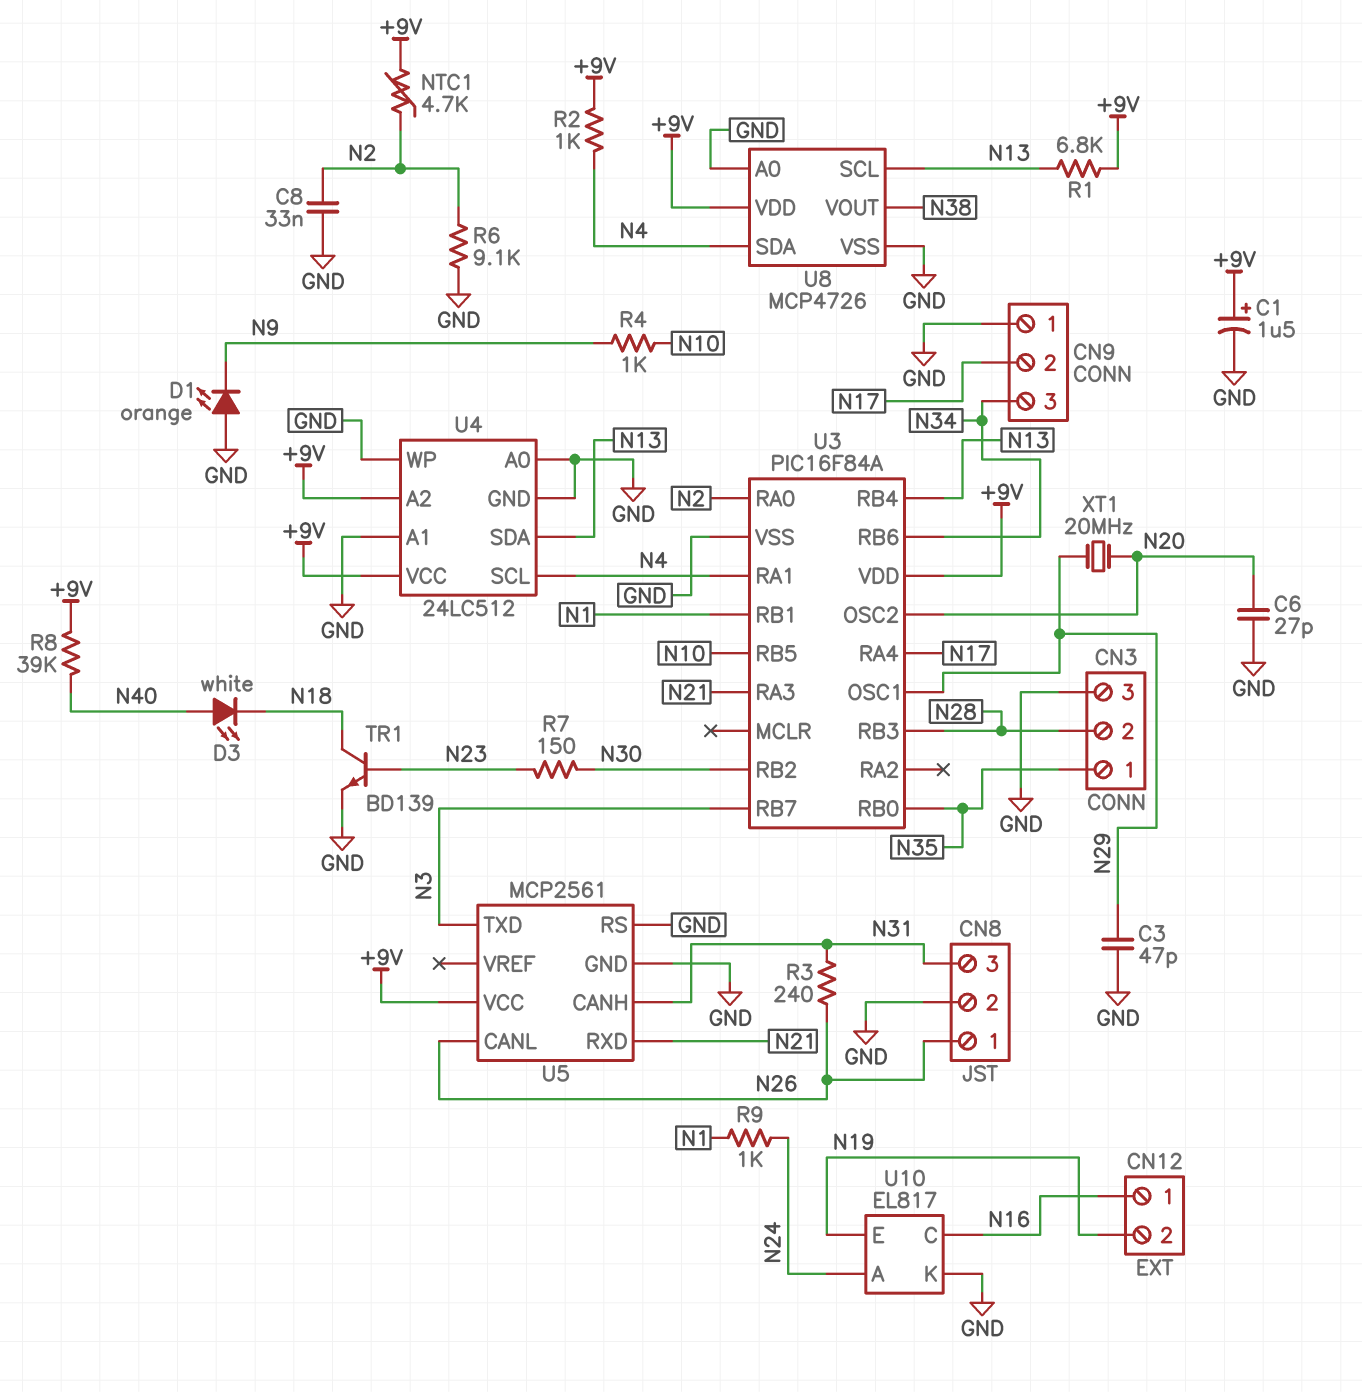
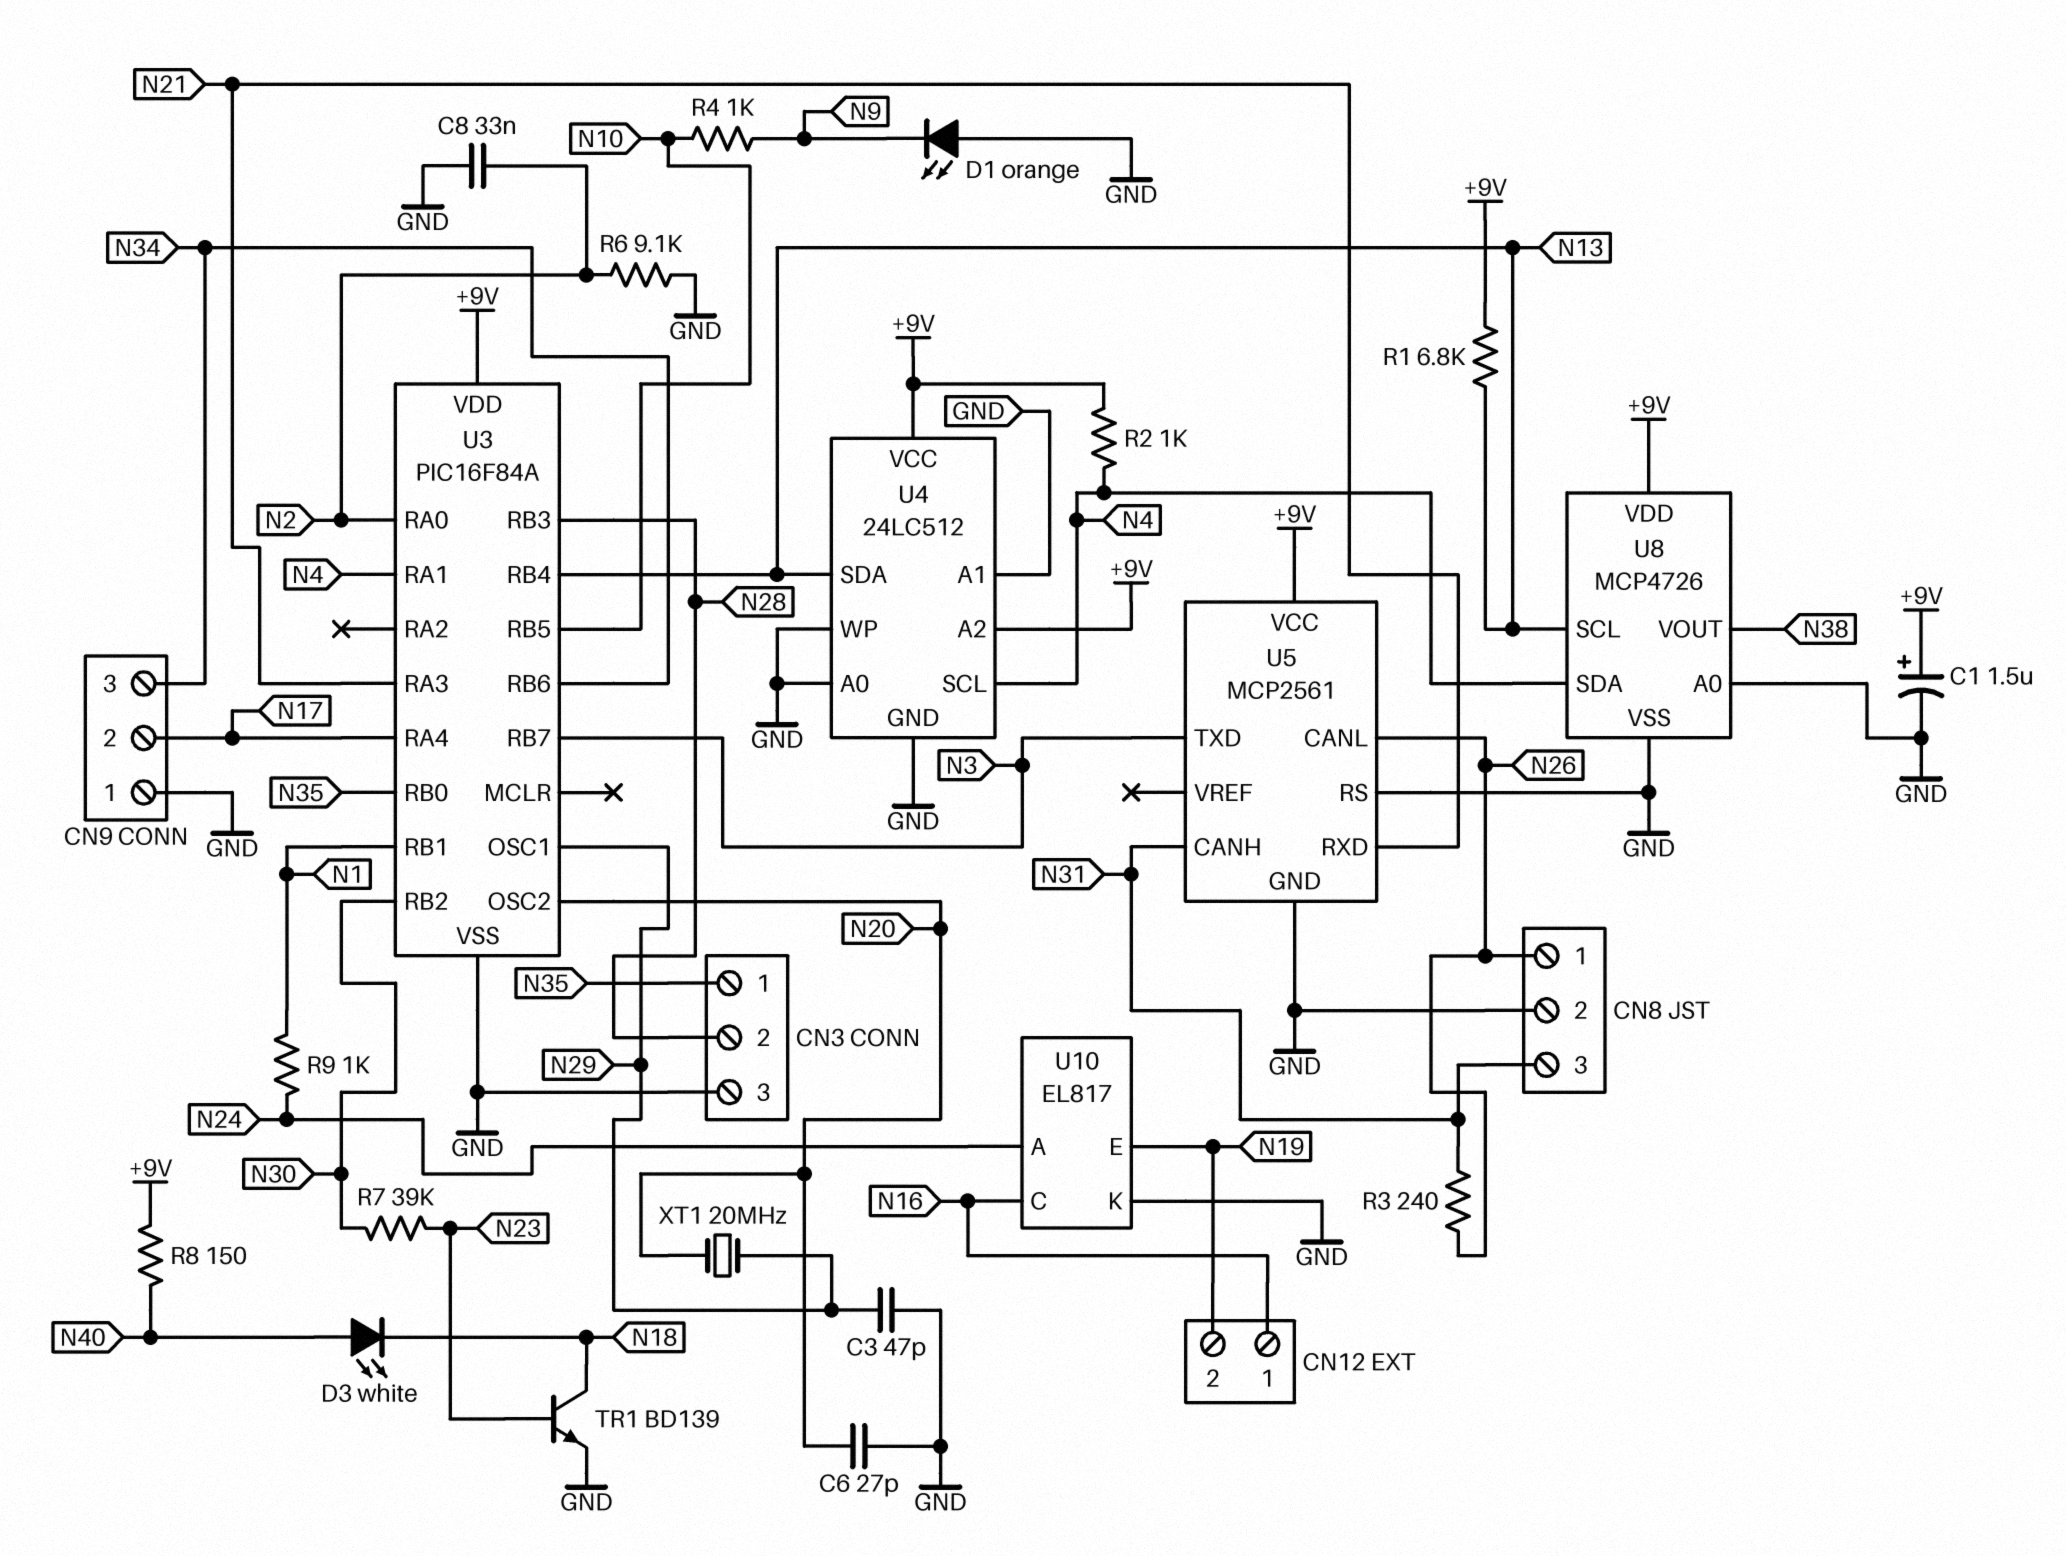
NTC1: 4.7k (+9V, N2) -> none
R7: 150 (N23, N30) -> 39k (N23, N30)
R8: 39k (+9V, N40) -> 150 (+9V, N40)

